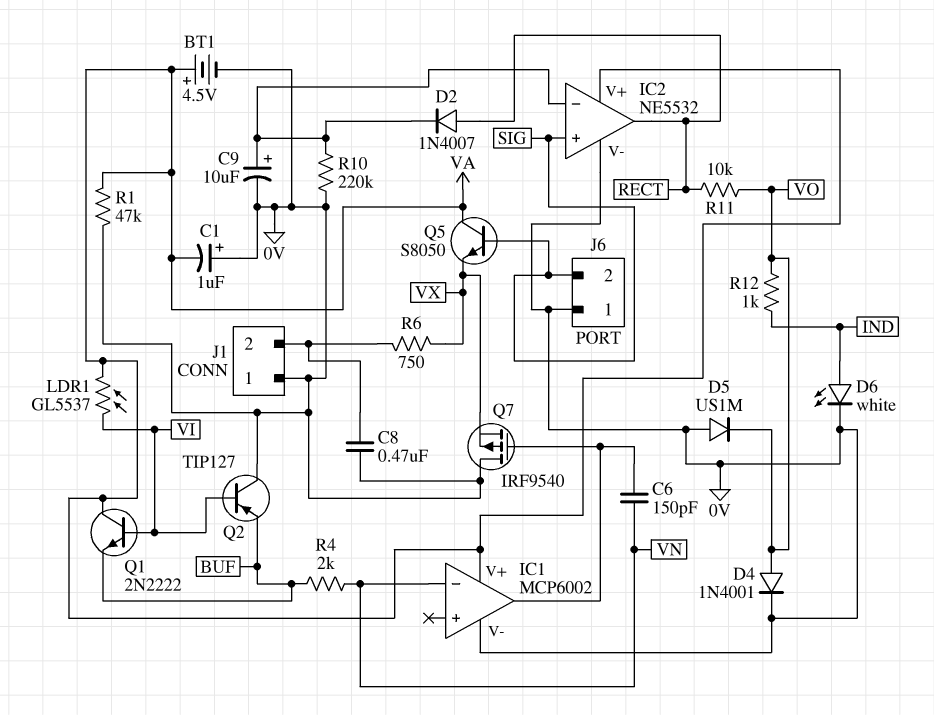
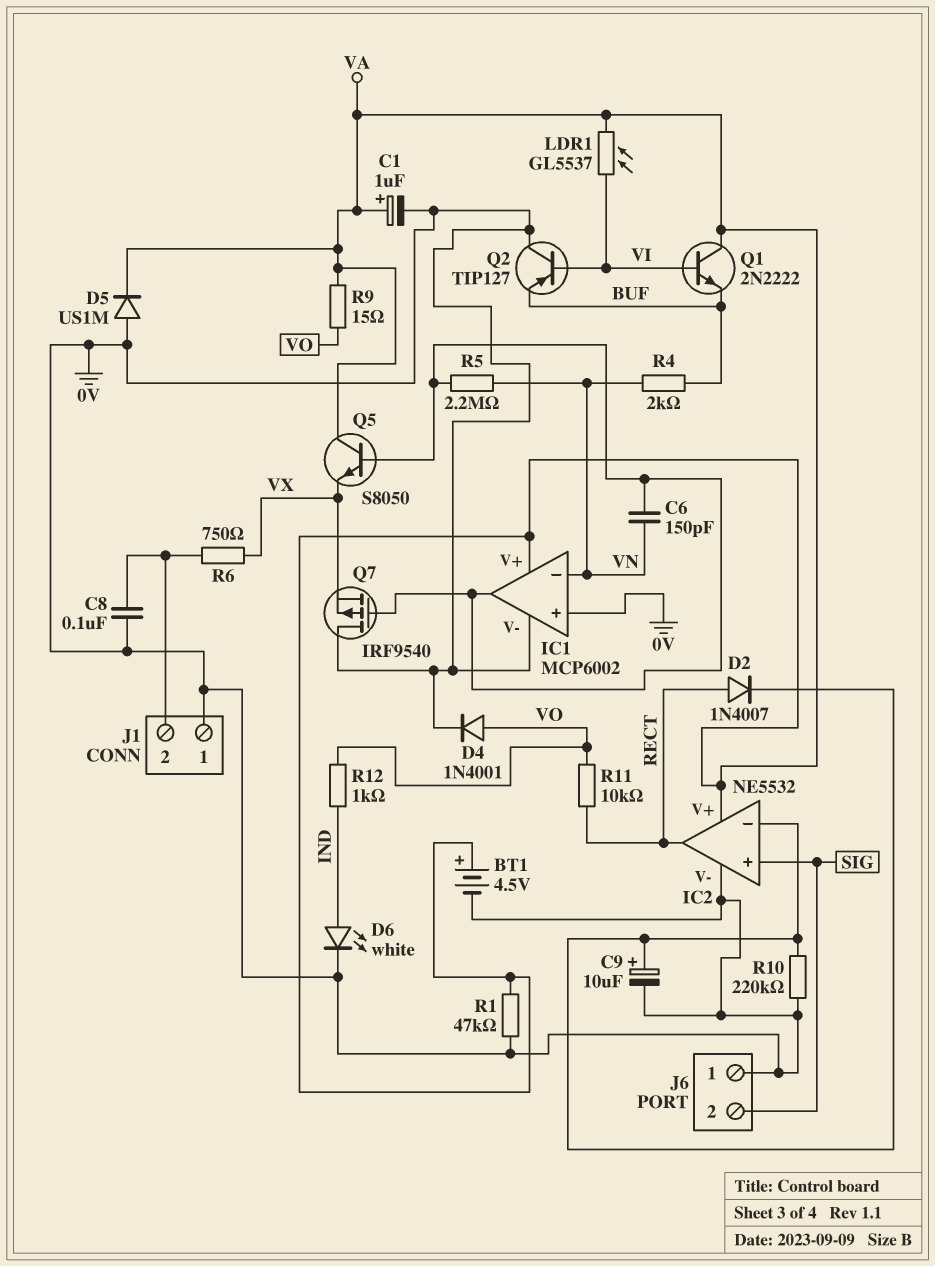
C1: 1uF (plus 0V, minus VA) -> 1uF (plus VA, minus 0V)
C8: 470nF (0V, J1/2) -> 100nF (0V, J1/2)
D5: diode US1M (A 0V, K VO) -> diode US1M (A 0V, K VA)
IC1 pin in+: none -> 0V
Q5: NPN S8050 (B SIG, C VA, E VX) -> NPN S8050 (B IC1/out, C VA, E VX)
R5: none -> 2.2M (IC1/out, VN)
R9: none -> 15 (VA, VO)

